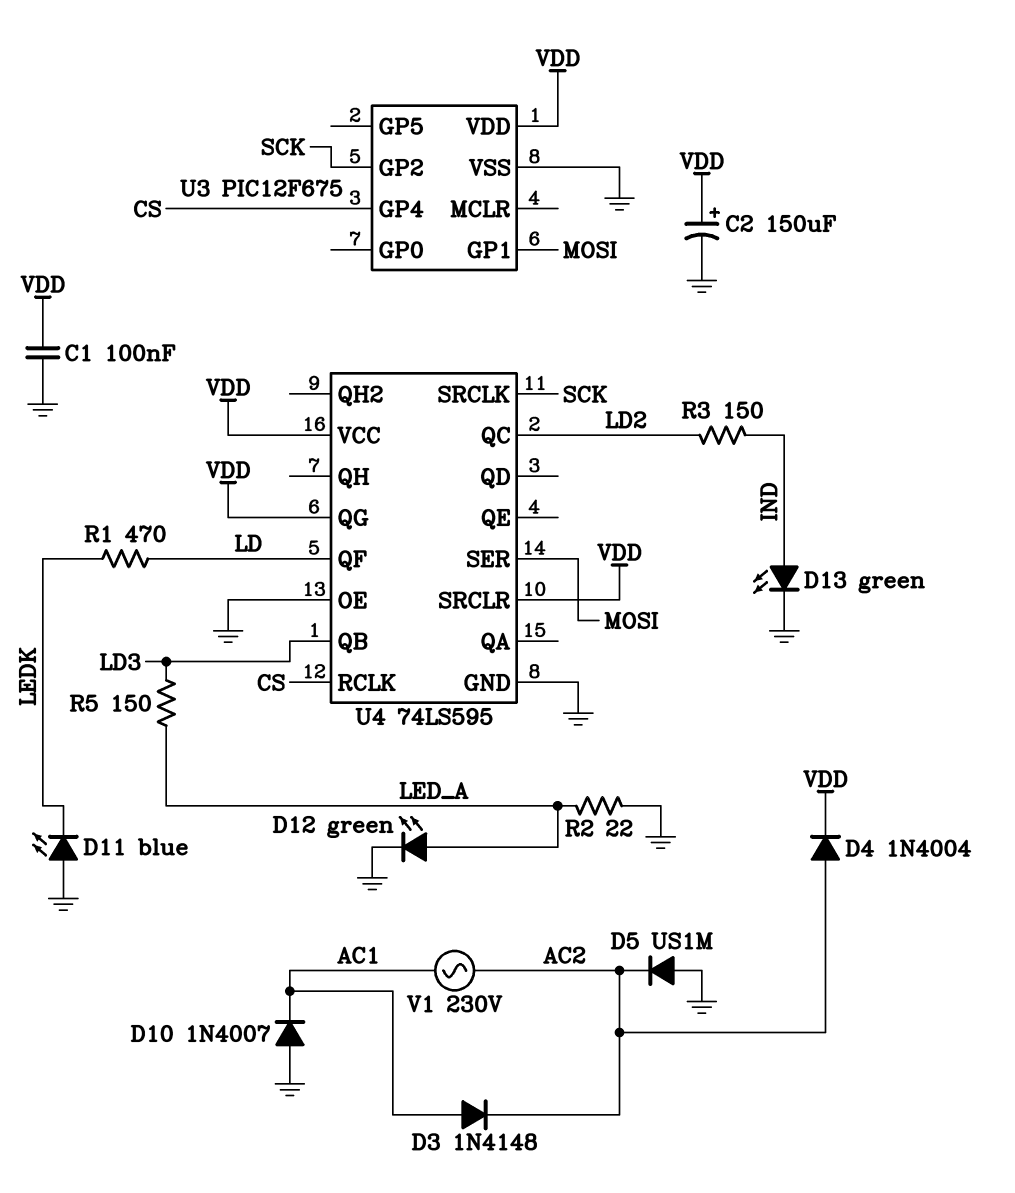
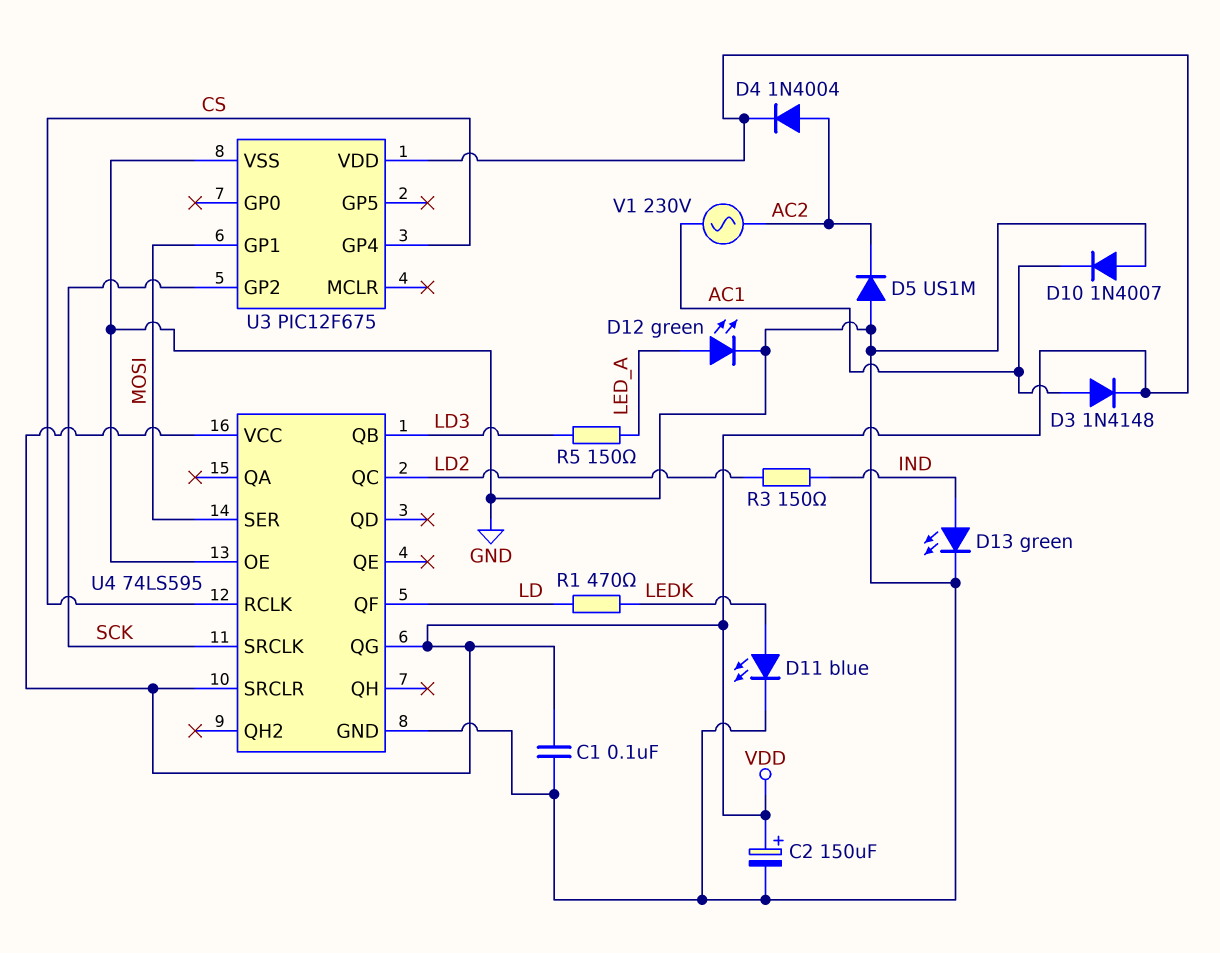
D3: diode 1N4148 (A AC1, K AC2) -> diode 1N4148 (A AC1, K VDD)
D11: LED blue (A GND, K LEDK) -> LED blue (A LEDK, K GND)
R2: 22 (GND, LED_A) -> none

